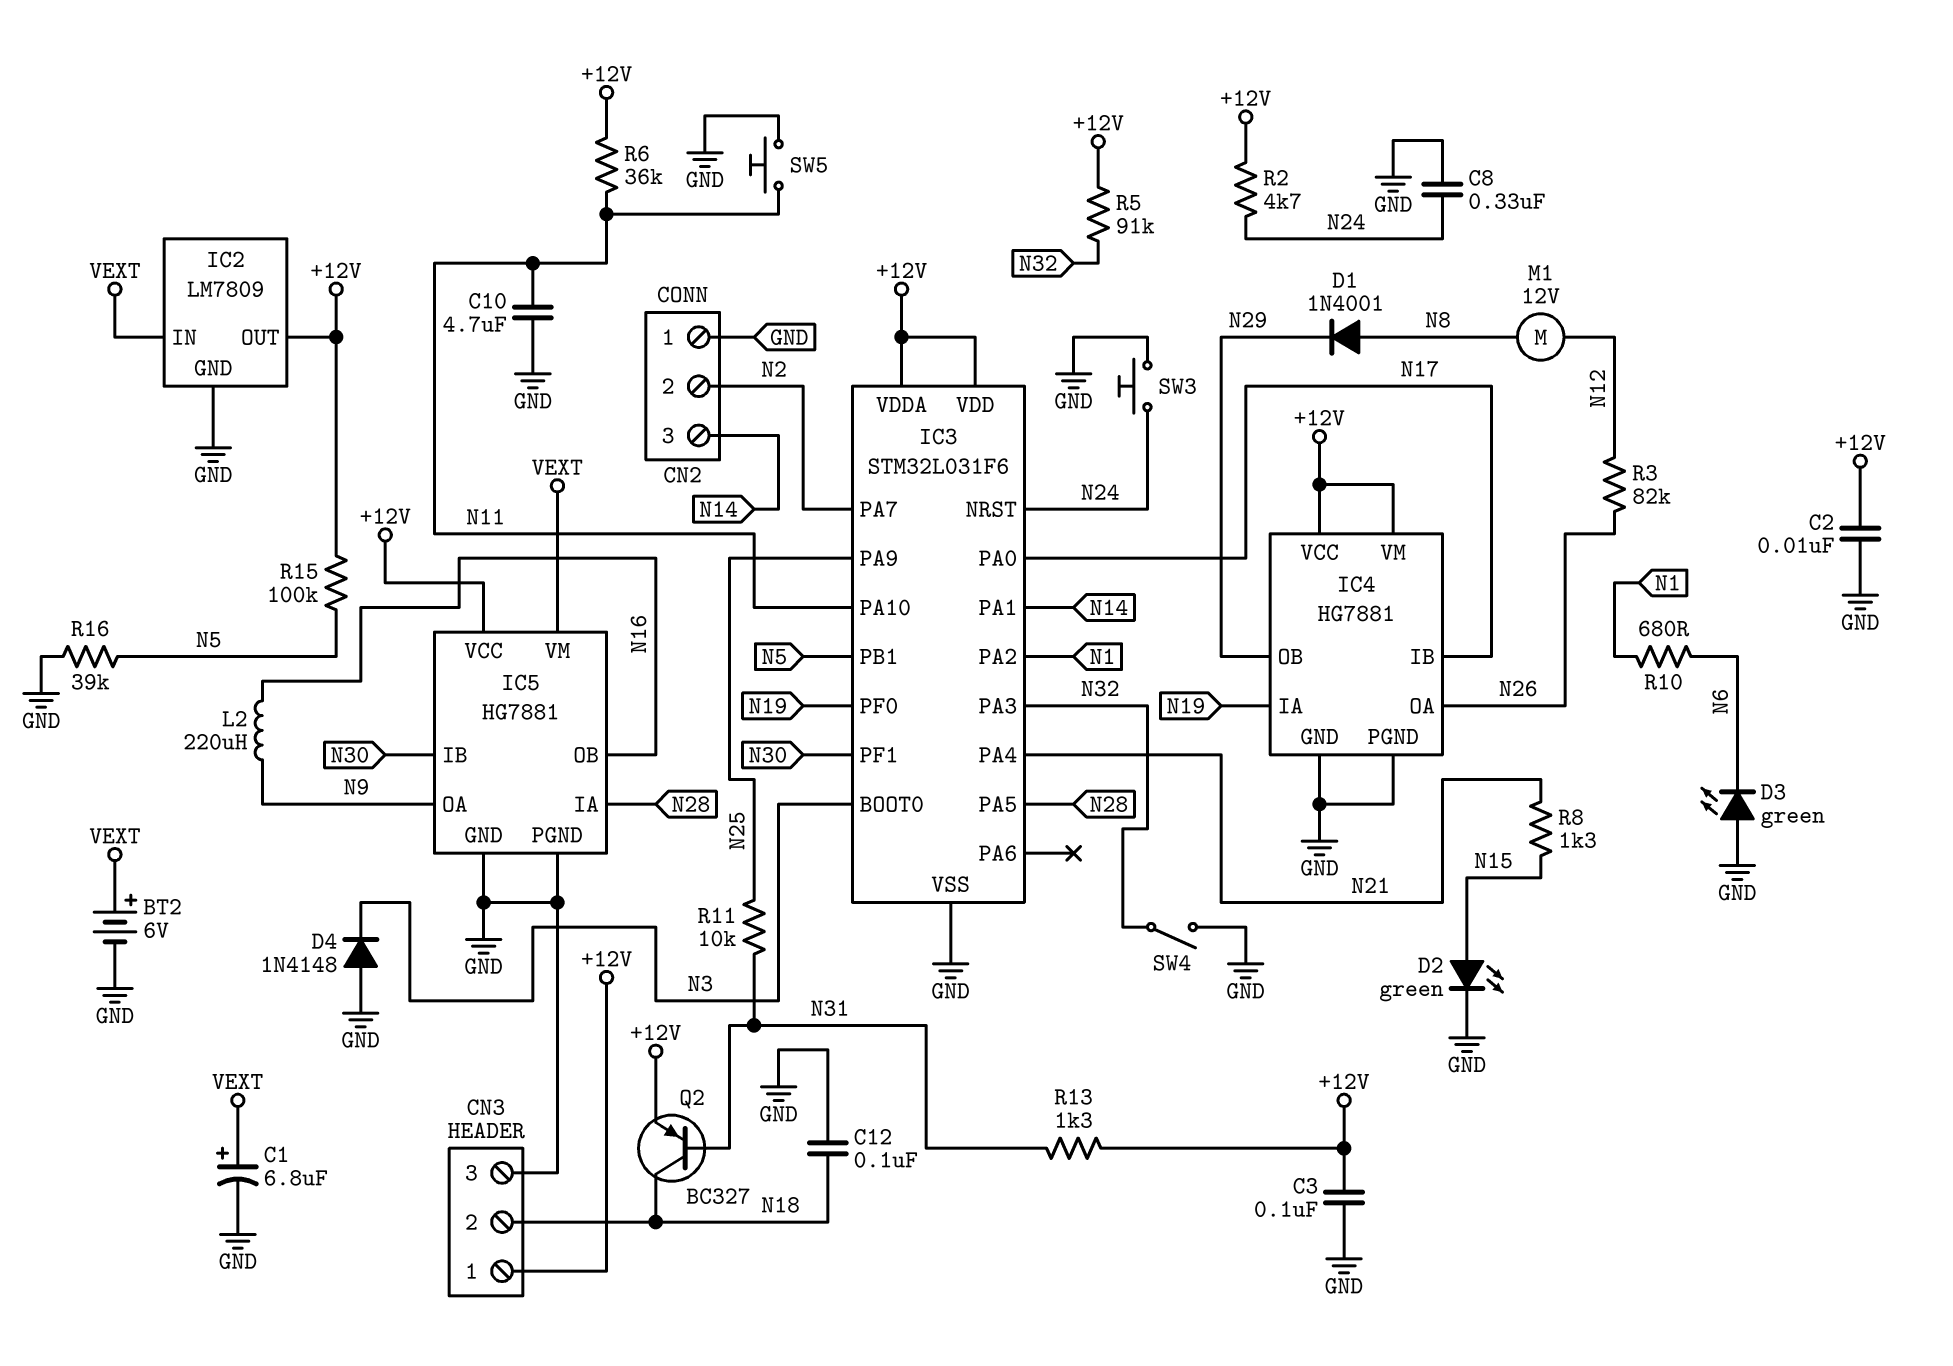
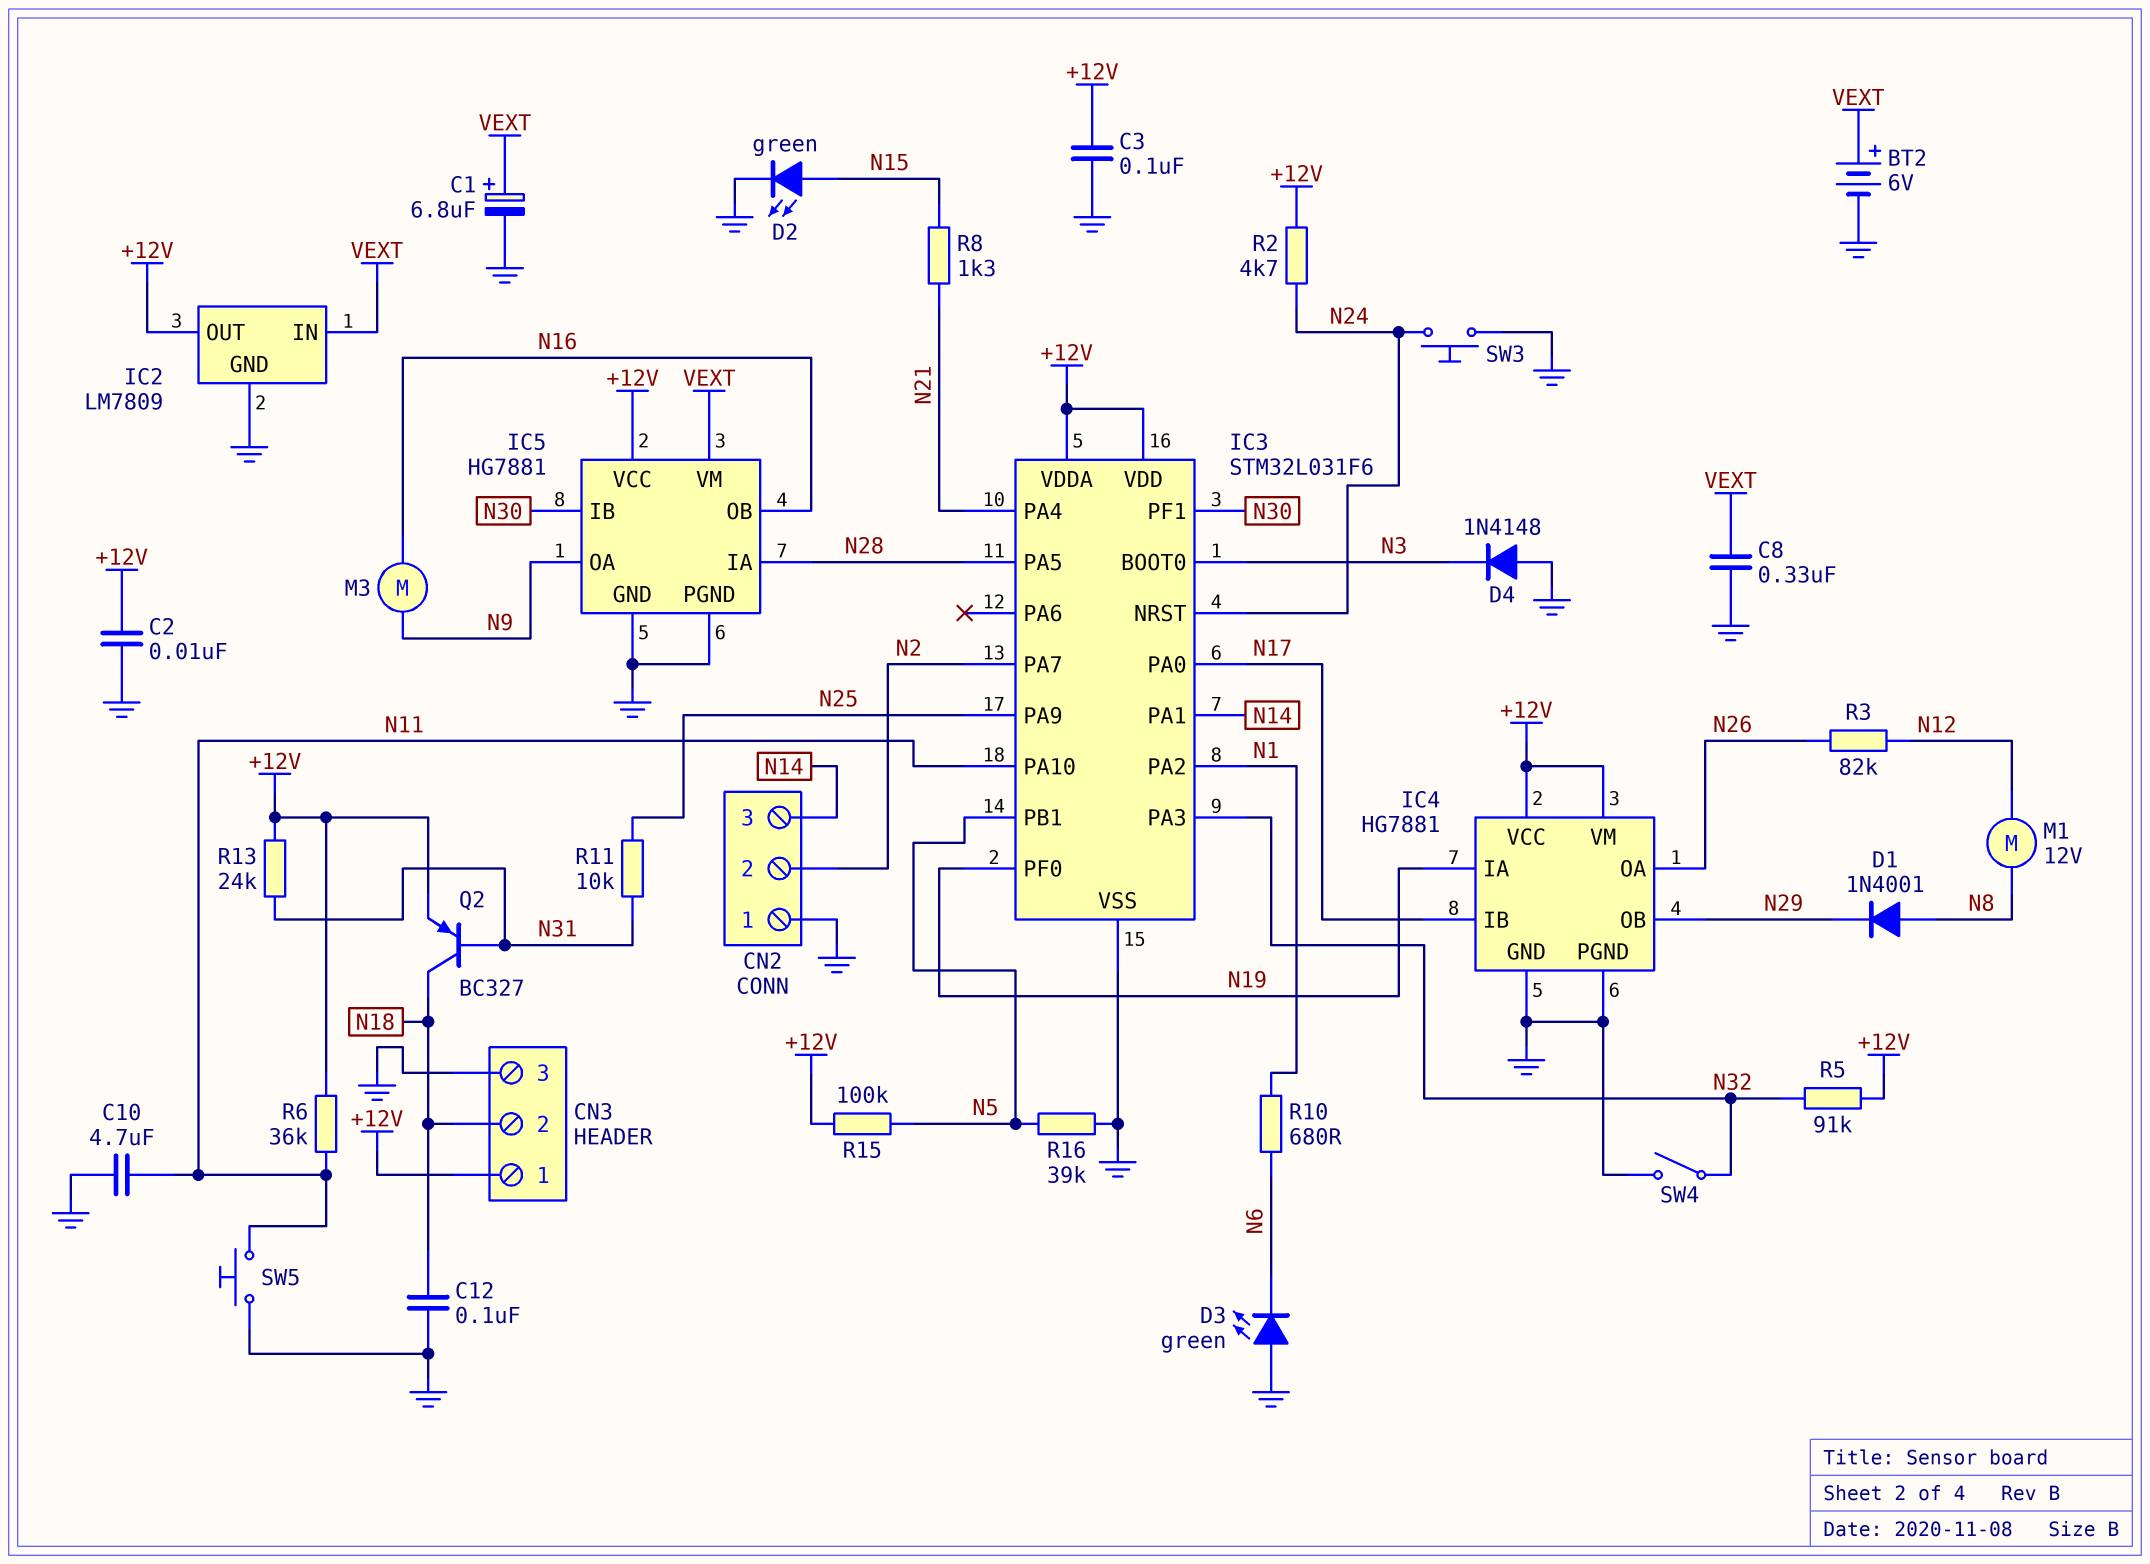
C8: 330nF (GND, N24) -> 330nF (GND, VEXT)
L2: 220uH (N9, N16) -> none
M3: none -> motor (N9, N16)
R13: 1.3k (+12V, N31) -> 24k (+12V, N31)

